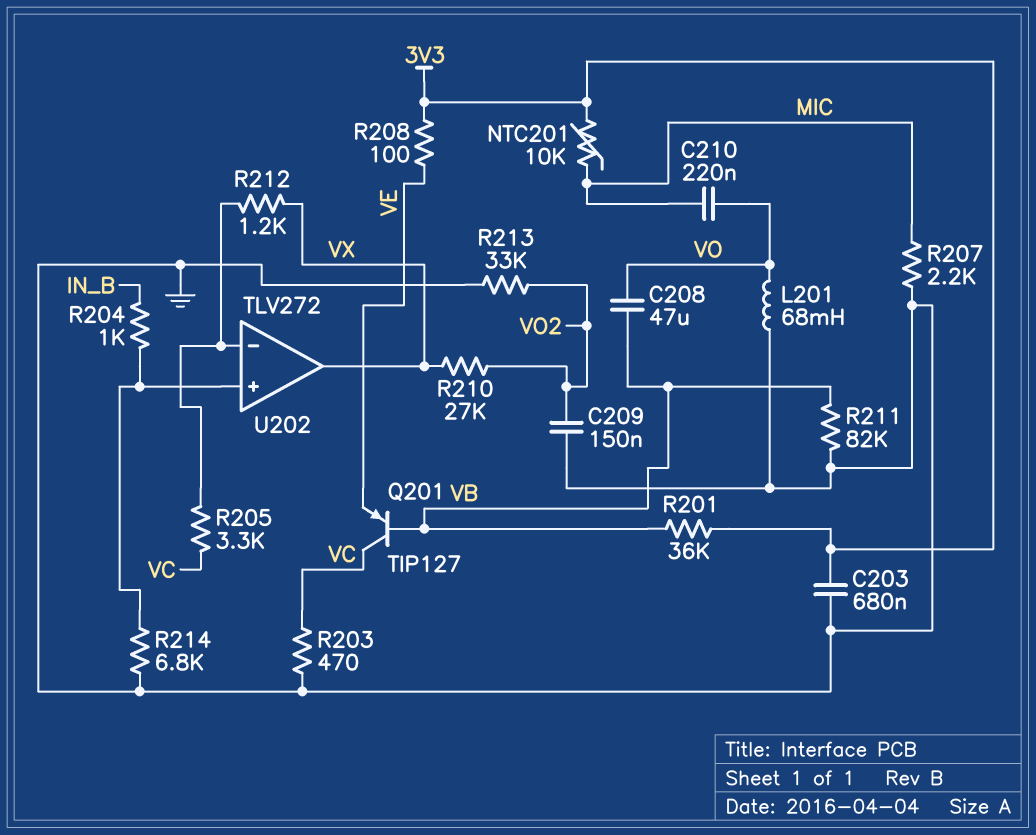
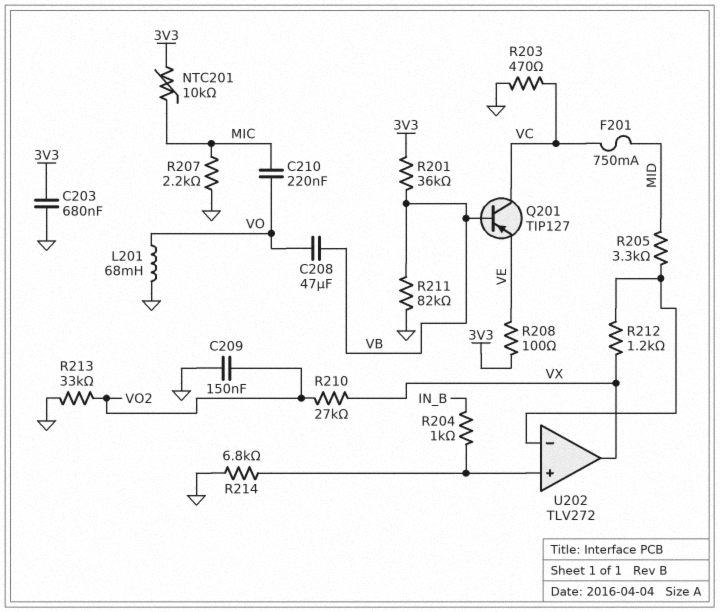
F201: none -> 750mA (MID, VC)
R205: 3.3k (U202/in-, VC) -> 3.3k (MID, U202/in-)

